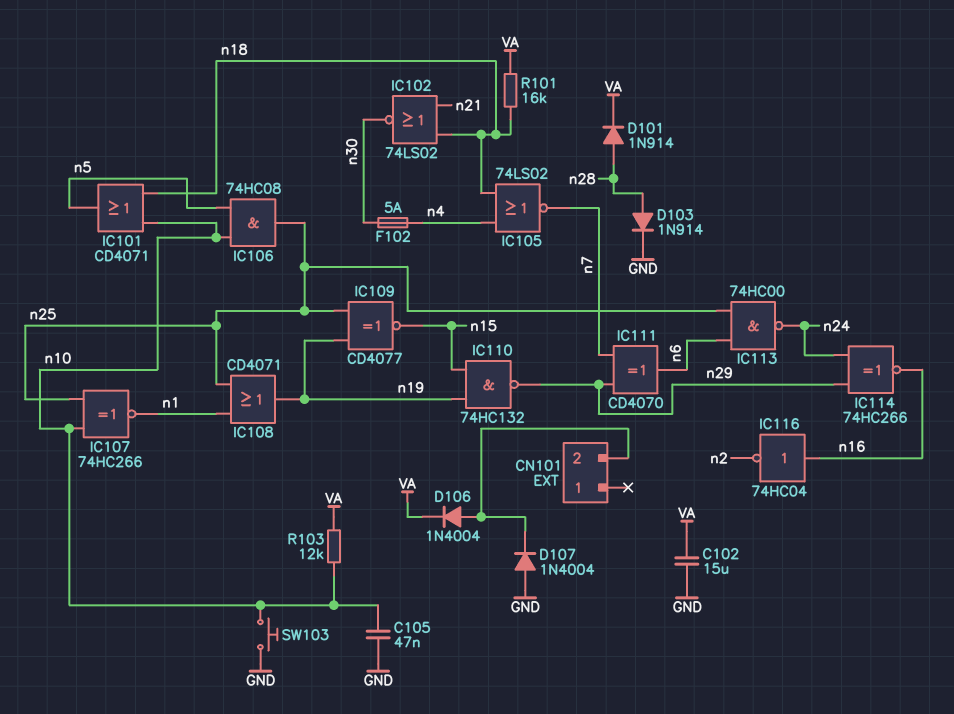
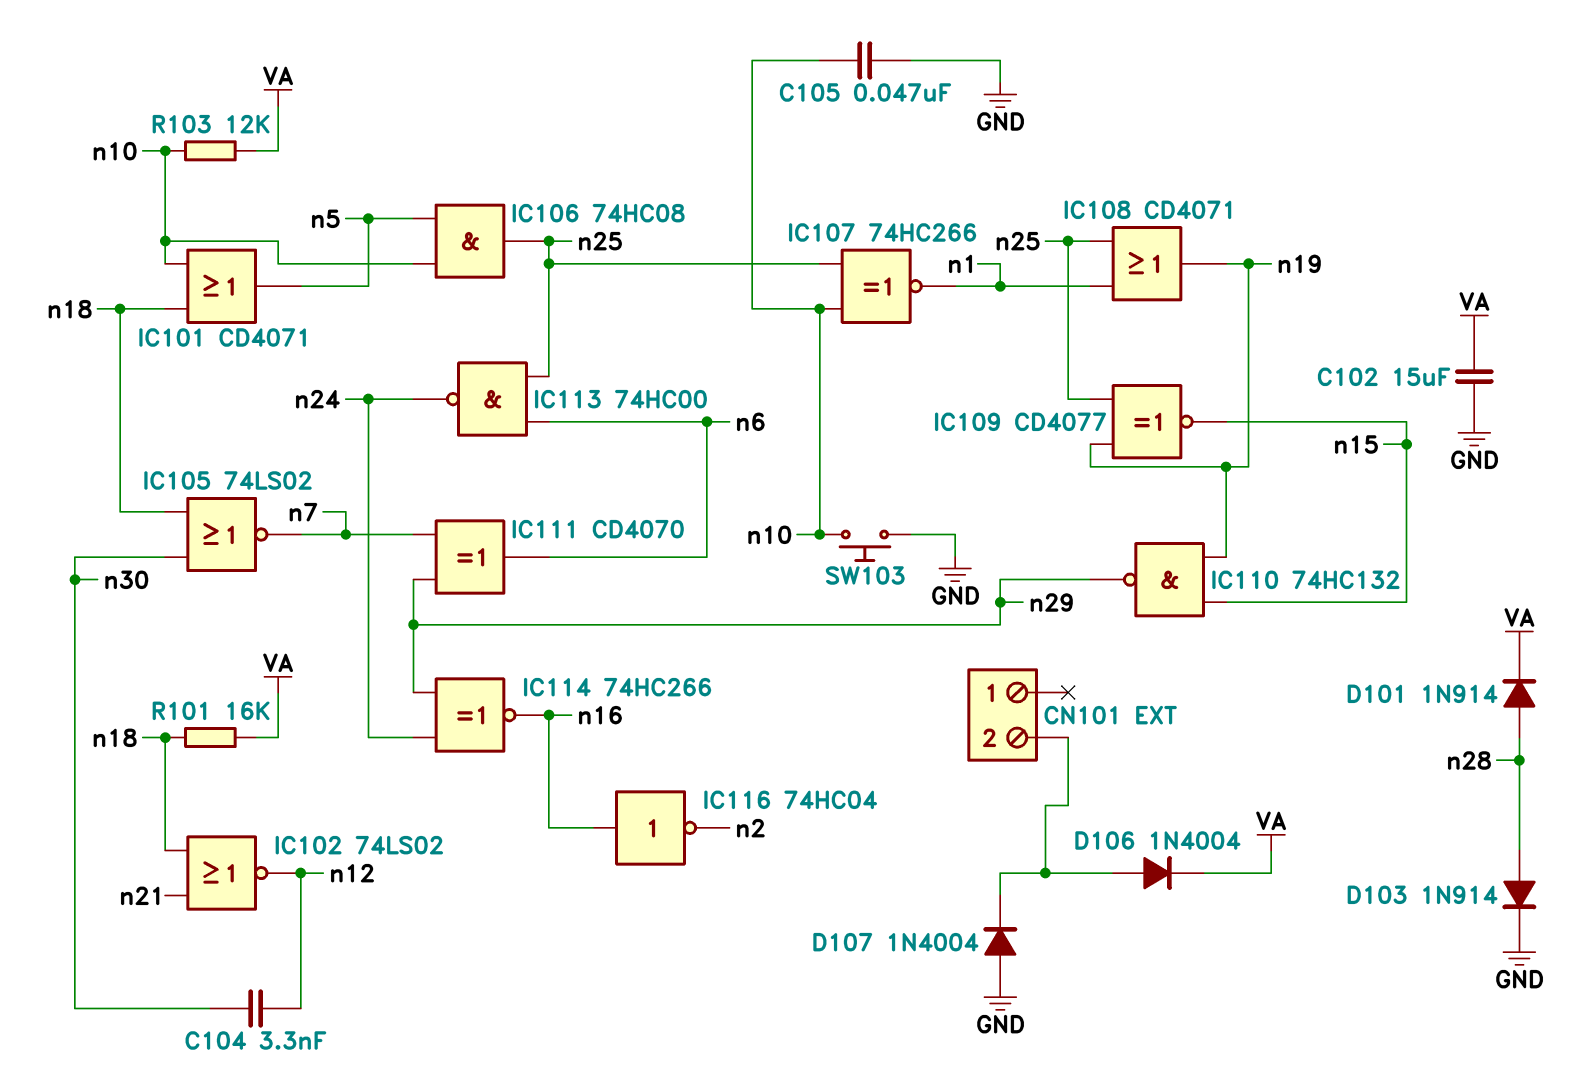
C104: none -> 3.3nF (n12, n30)
F102: 5A (n4, n30) -> none
IC102: NOR 74LS02 (in n18, in n21, out n30) -> NOR 74LS02 (in n18, in n21, out n12)
IC105: NOR 74LS02 (in n4, in n18, out n7) -> NOR 74LS02 (in n18, in n30, out n7)

